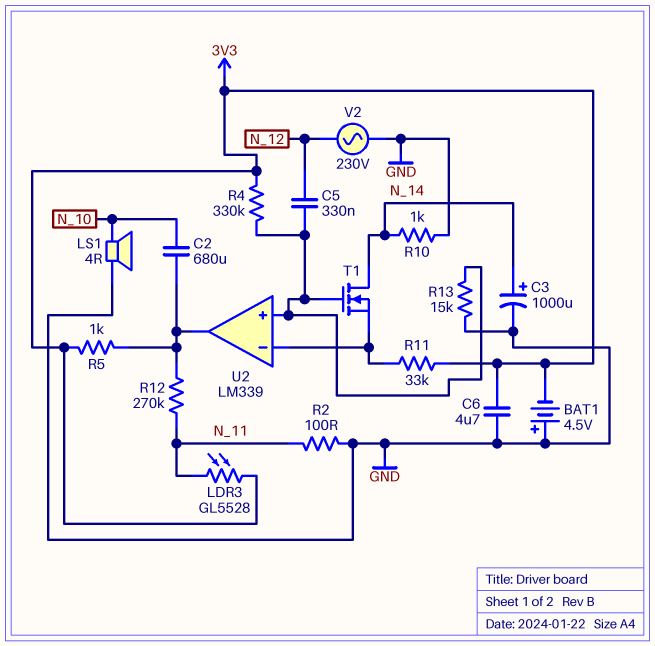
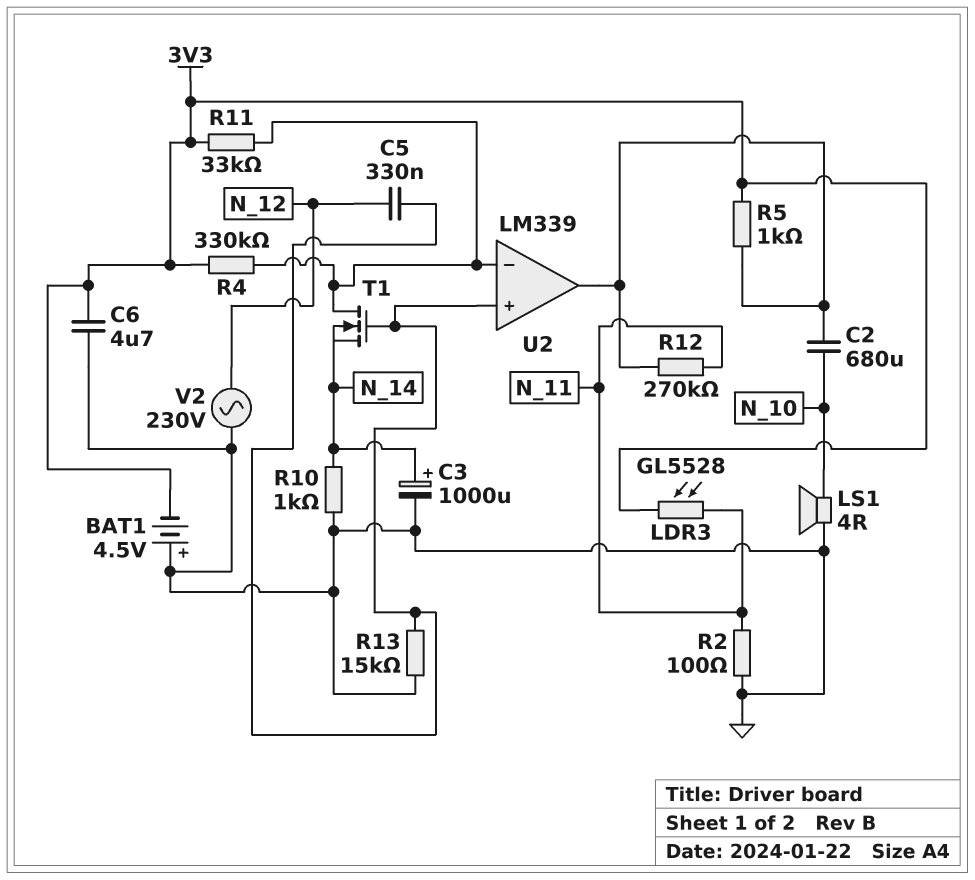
R4: 330k (3V3, U2/in+) -> 330k (3V3, U2/in-)
T1: NMOS (G U2/in+, D N_14, S U2/in-) -> NMOS (G U2/in+, D U2/in-, S N_14)

